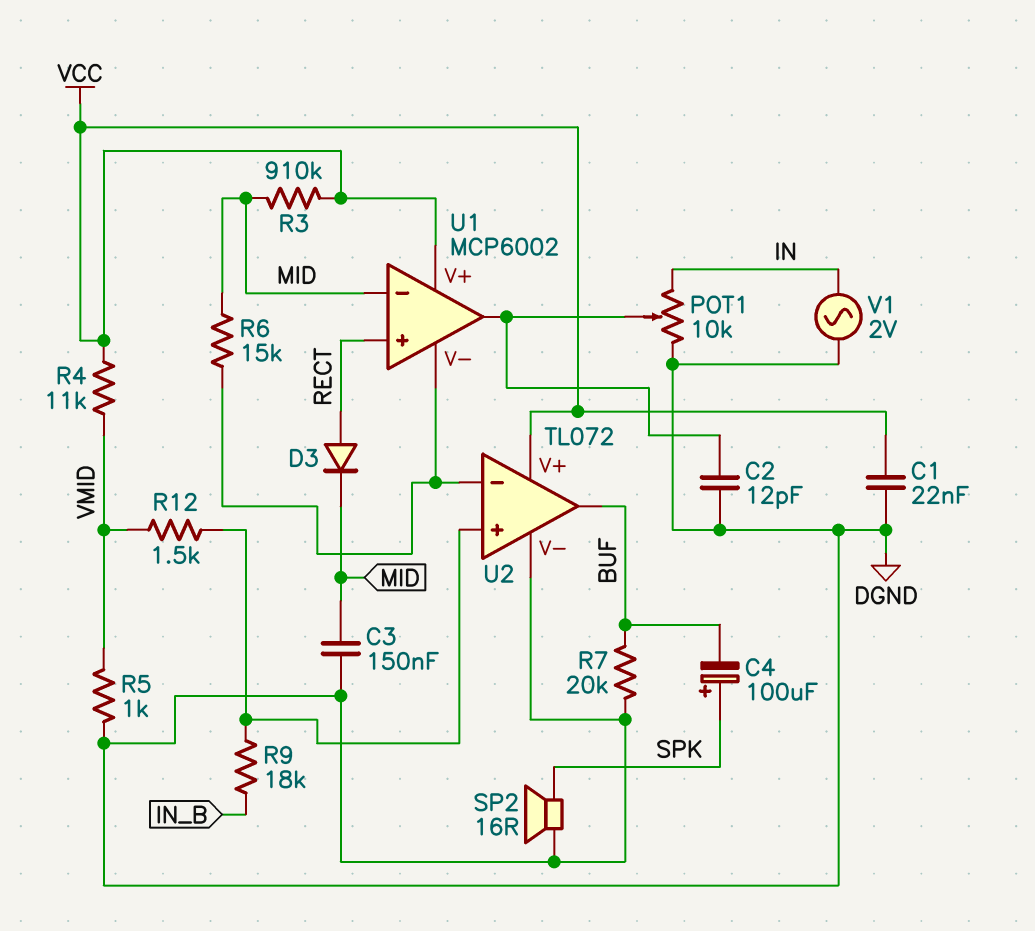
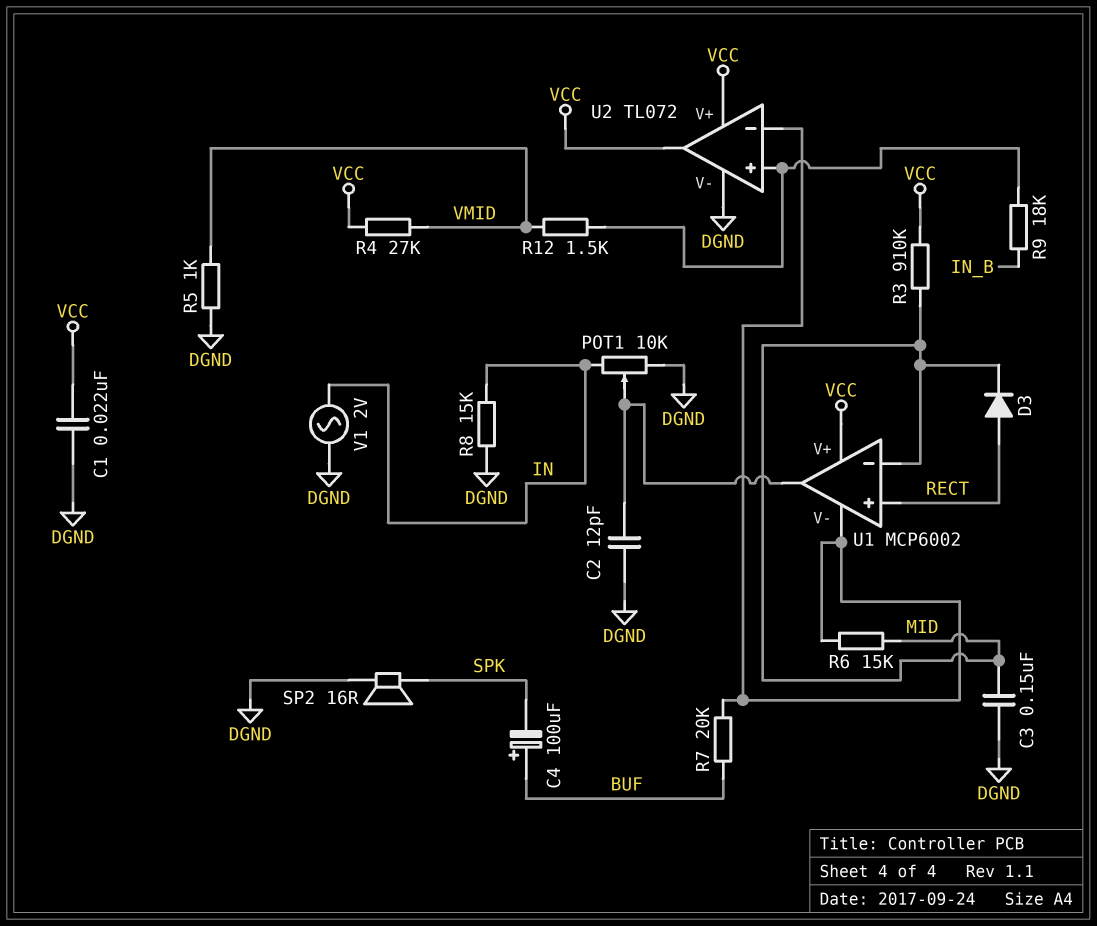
C4: 100uF (plus SPK, minus BUF) -> 100uF (plus BUF, minus SPK)
R4: 11k (VCC, VMID) -> 27k (VCC, VMID)
R7: 20k (BUF, DGND) -> 20k (BUF, U1/V-)
R8: none -> 15k (DGND, IN)
U2 pin out: BUF -> VCC

